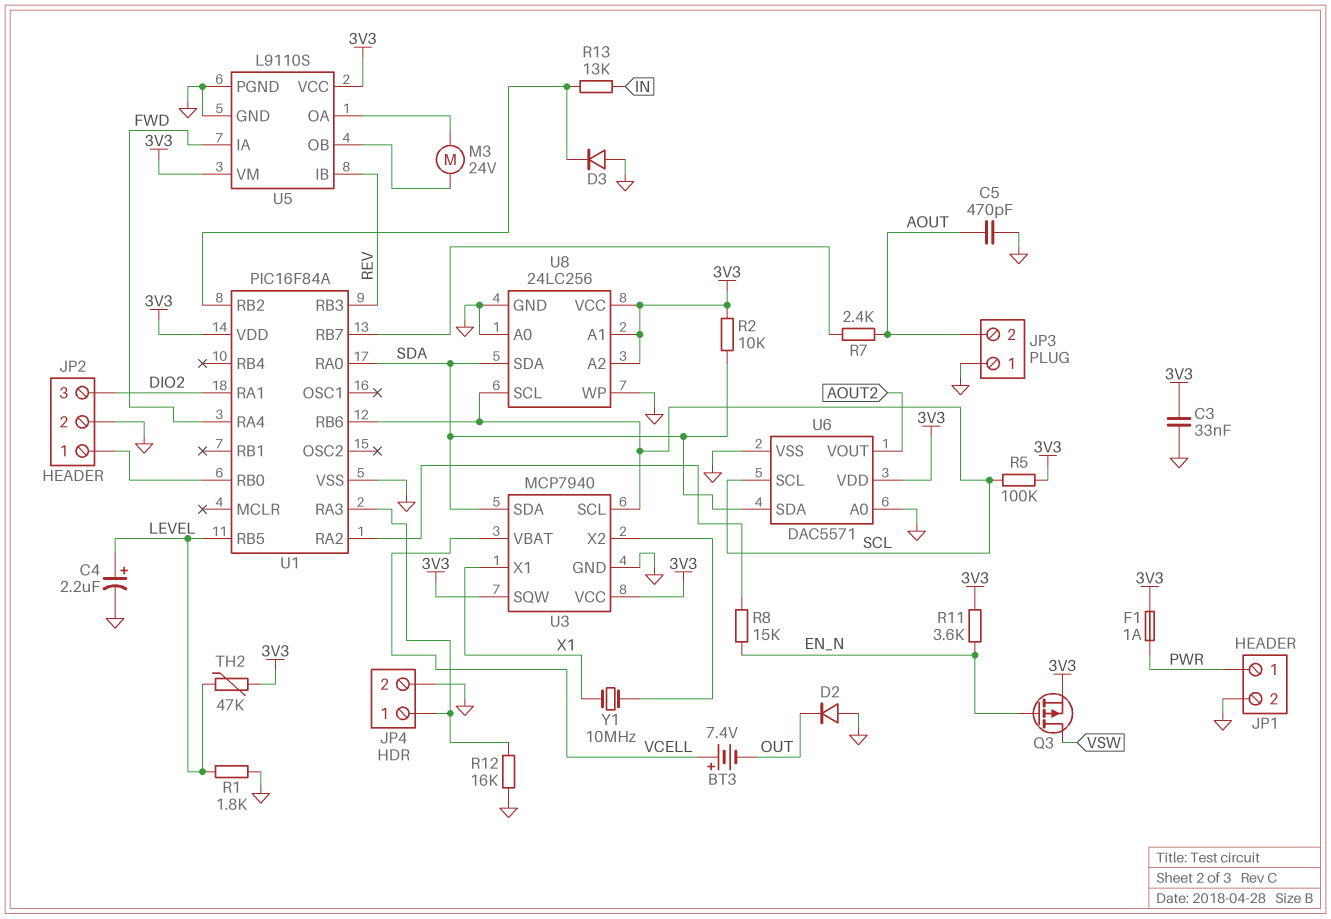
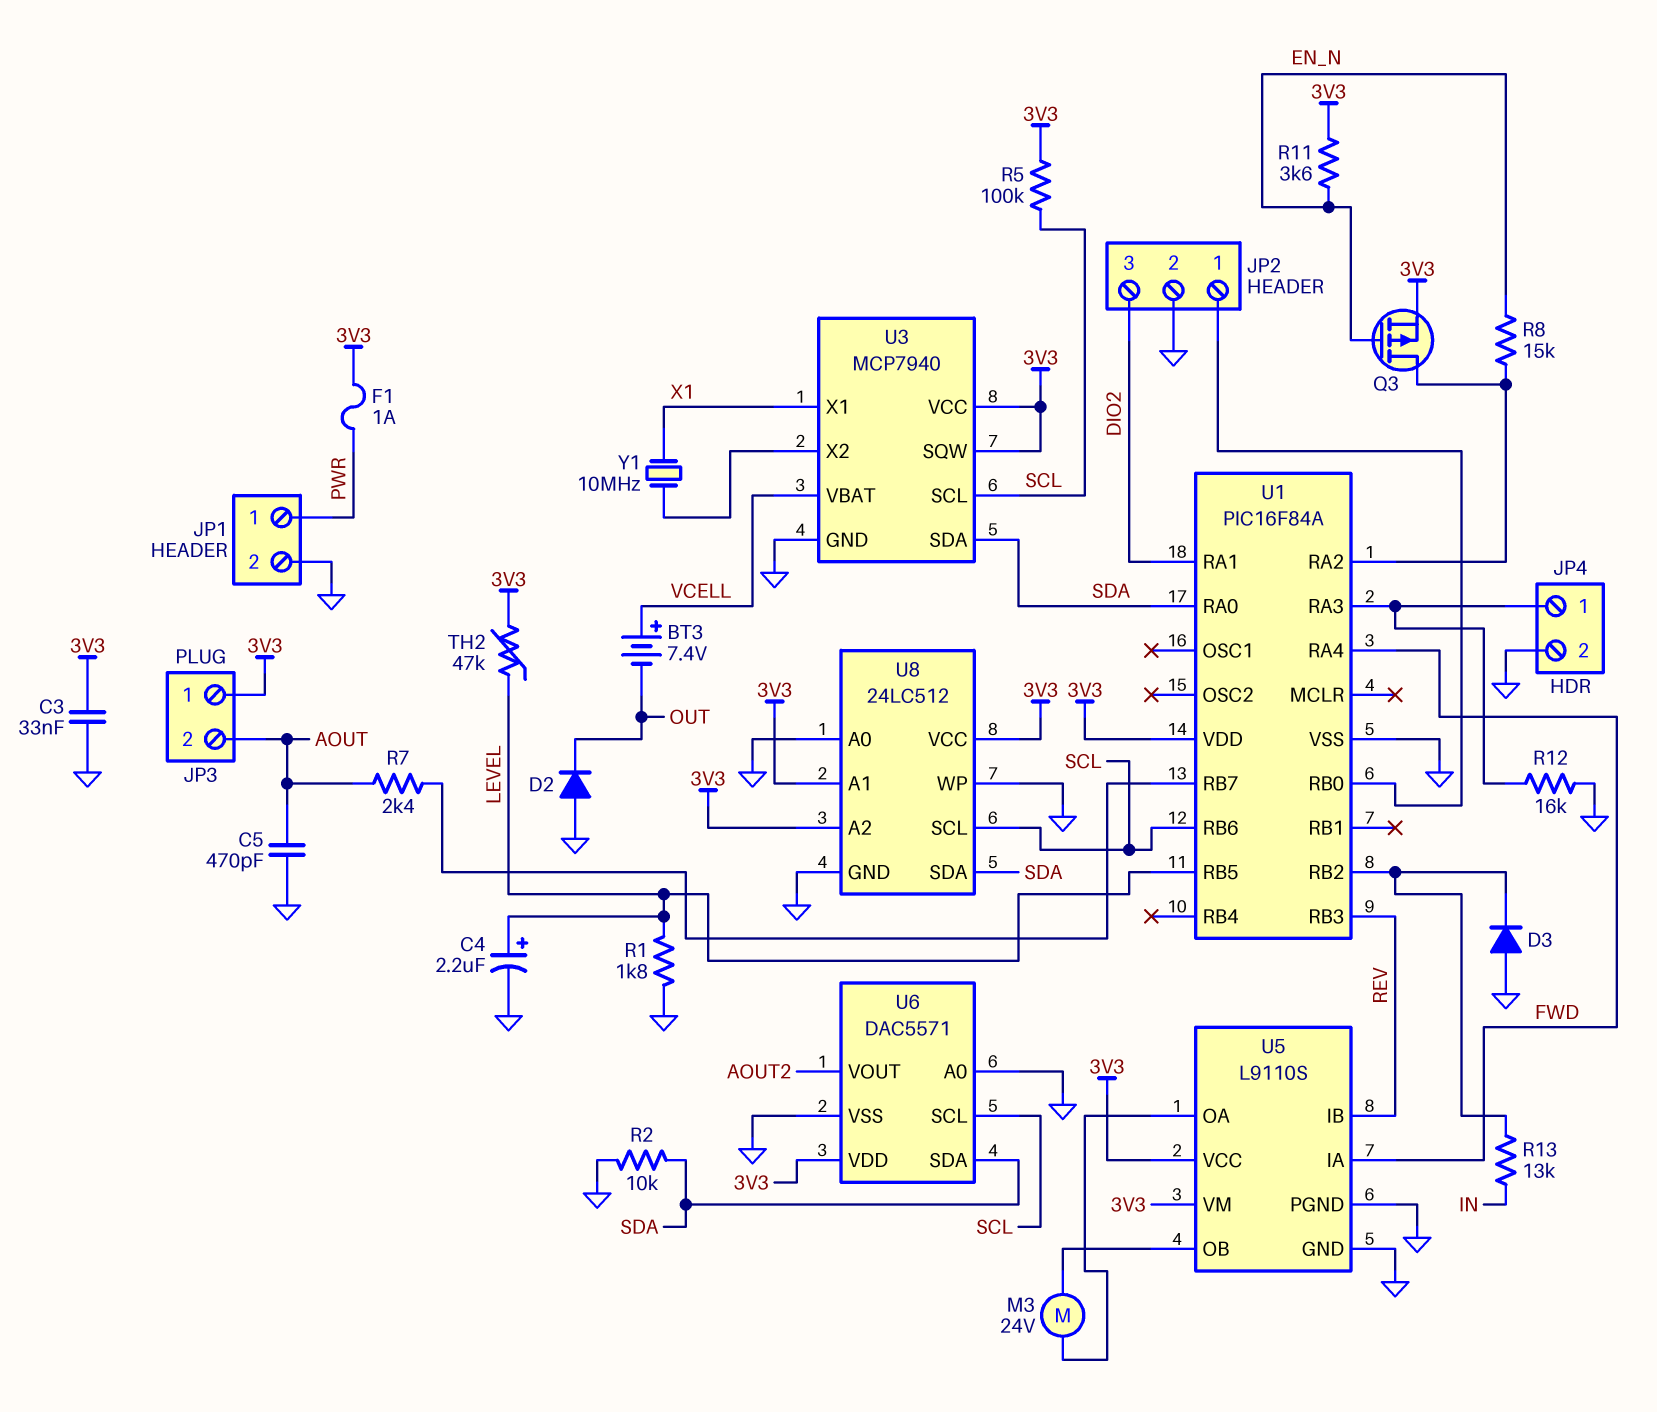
JP3 pin 1: GND -> 3V3
Q3: PMOS (G EN_N, D VSW, S 3V3) -> PMOS (G EN_N, D U1/RA2, S 3V3)
R2: 10k (3V3, SDA) -> 10k (GND, SDA)
U8: 24LC256 -> 24LC512

